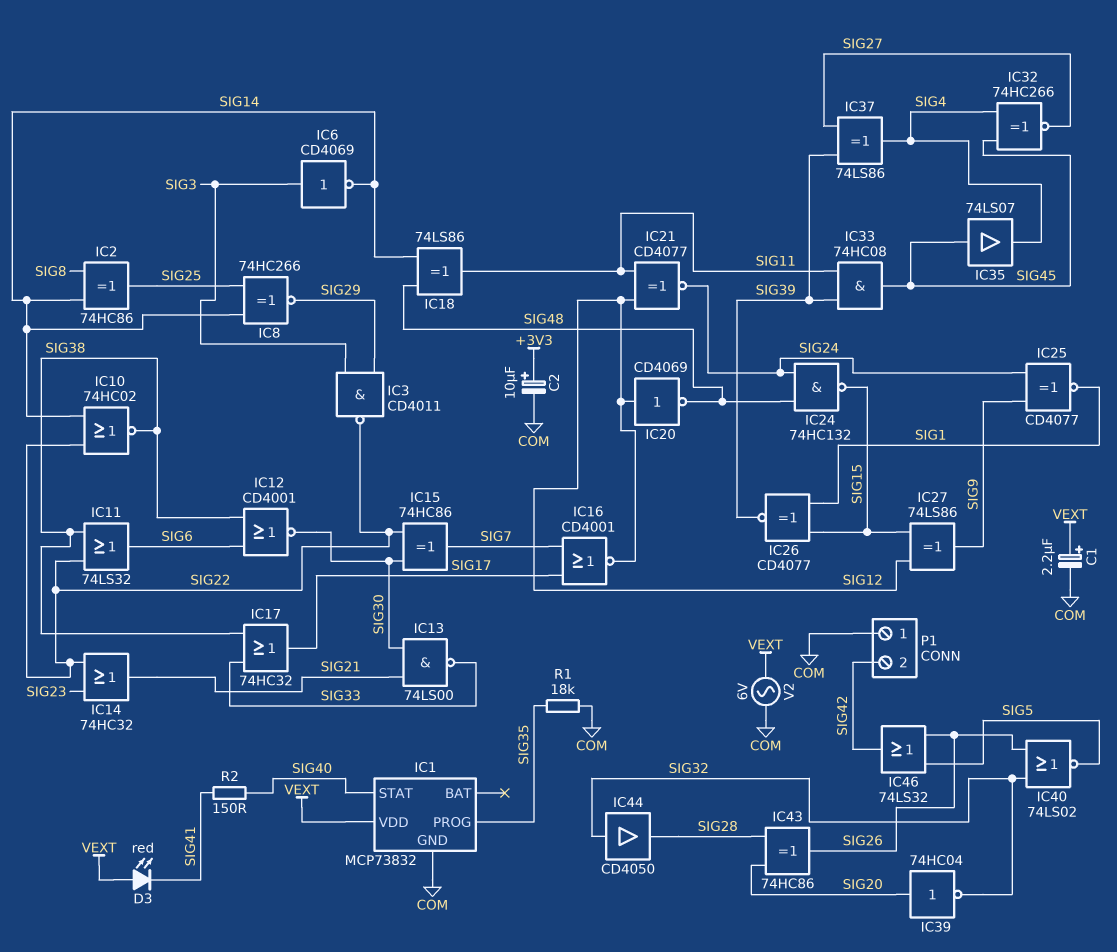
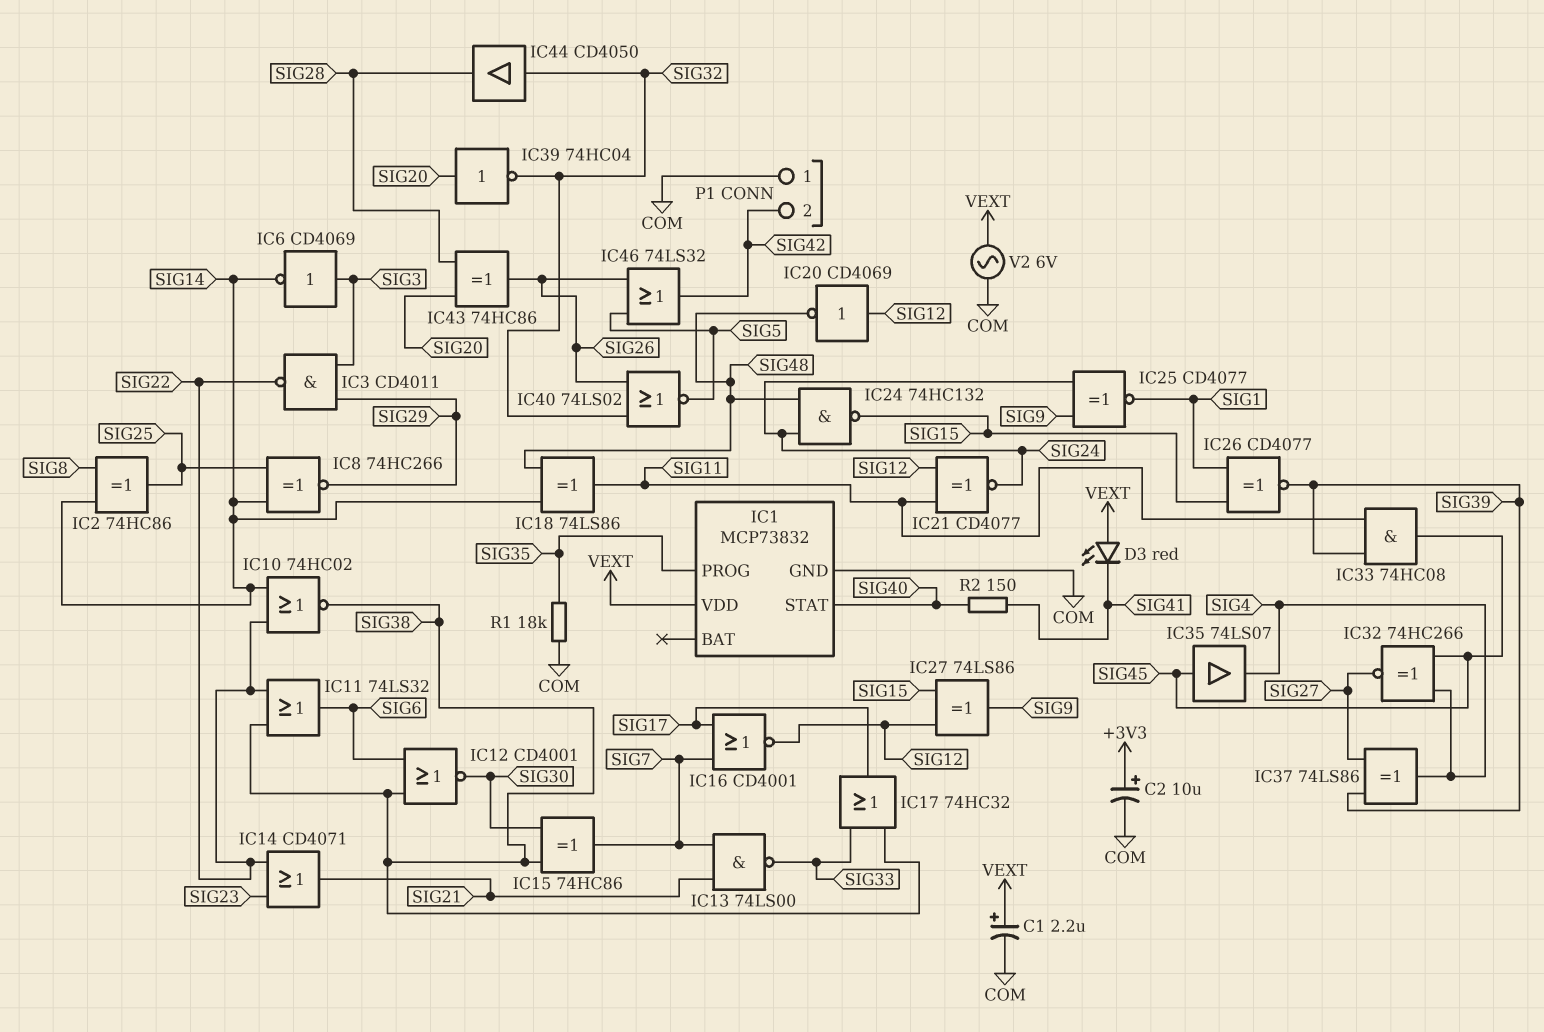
IC13: NAND 74LS00 (in SIG21, in SIG30, out SIG33) -> NAND 74LS00 (in SIG7, in SIG21, out SIG33)
IC14: OR 74HC32 (in SIG22, in SIG23, out SIG21) -> OR CD4071 (in SIG22, in SIG23, out SIG21)
IC15: XOR 74HC86 (in SIG22, in SIG30, out SIG7) -> XOR 74HC86 (in SIG30, in SIG38, out SIG7)

